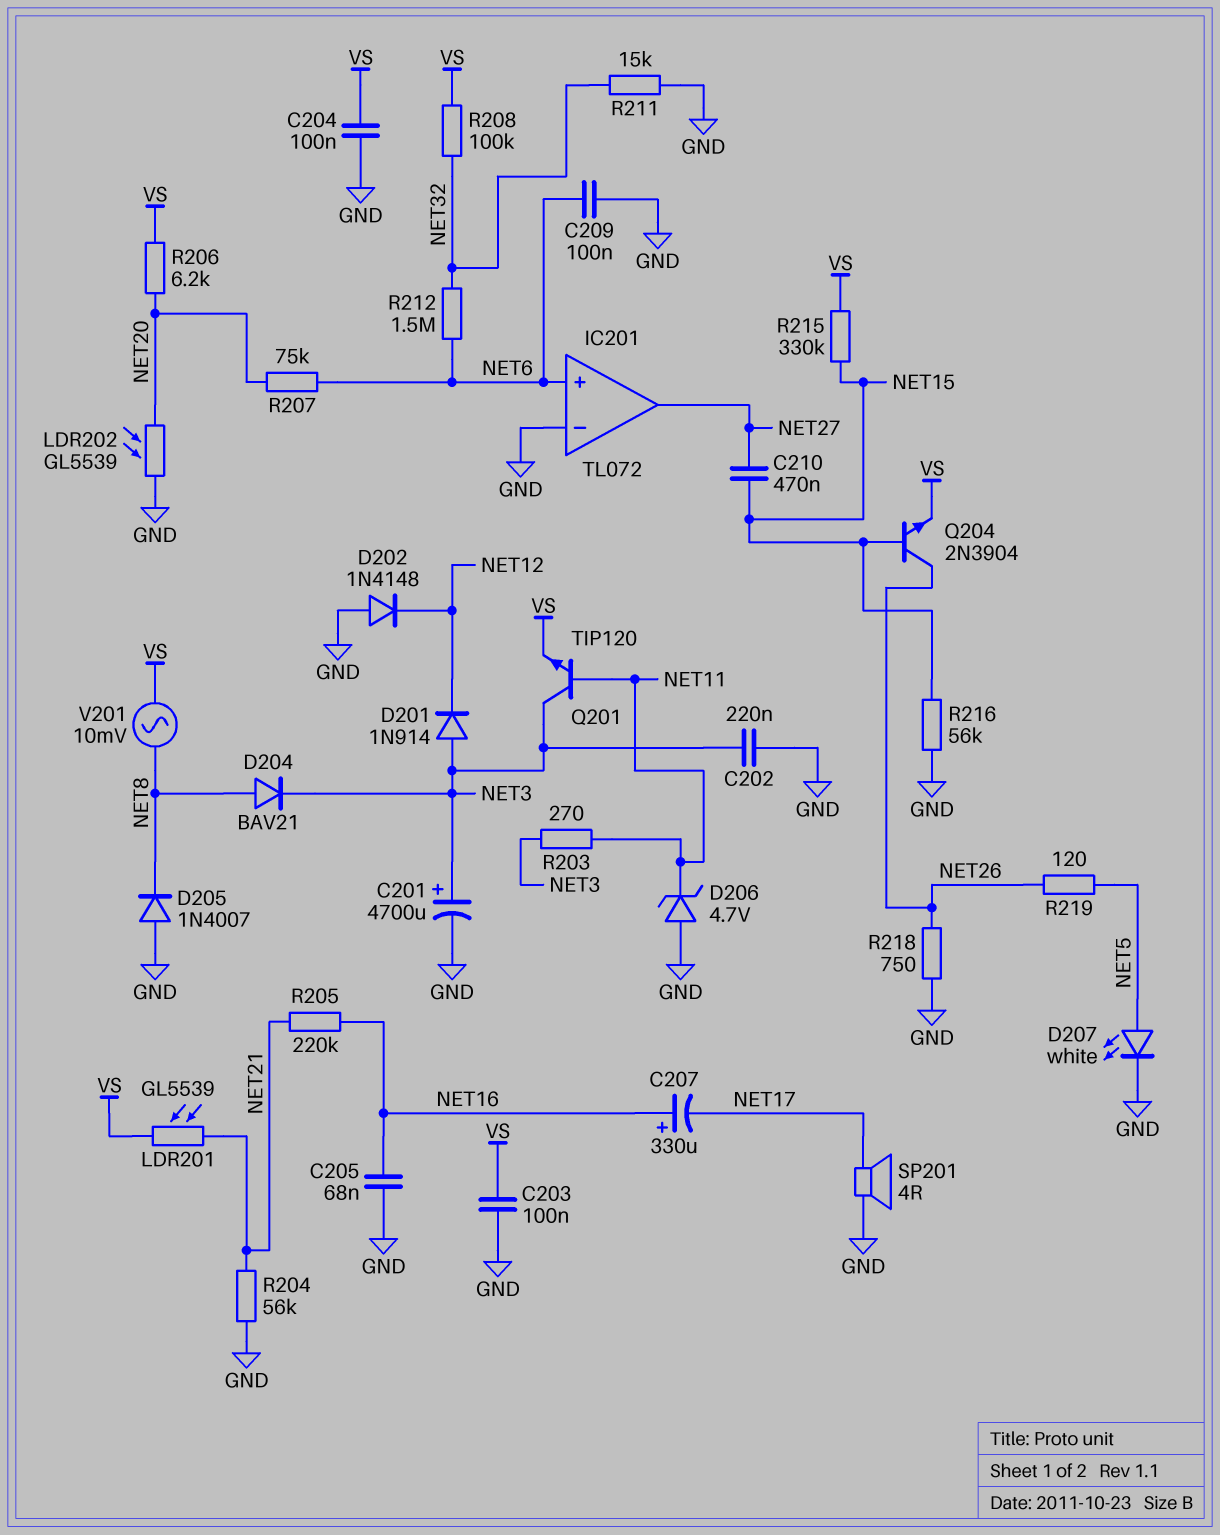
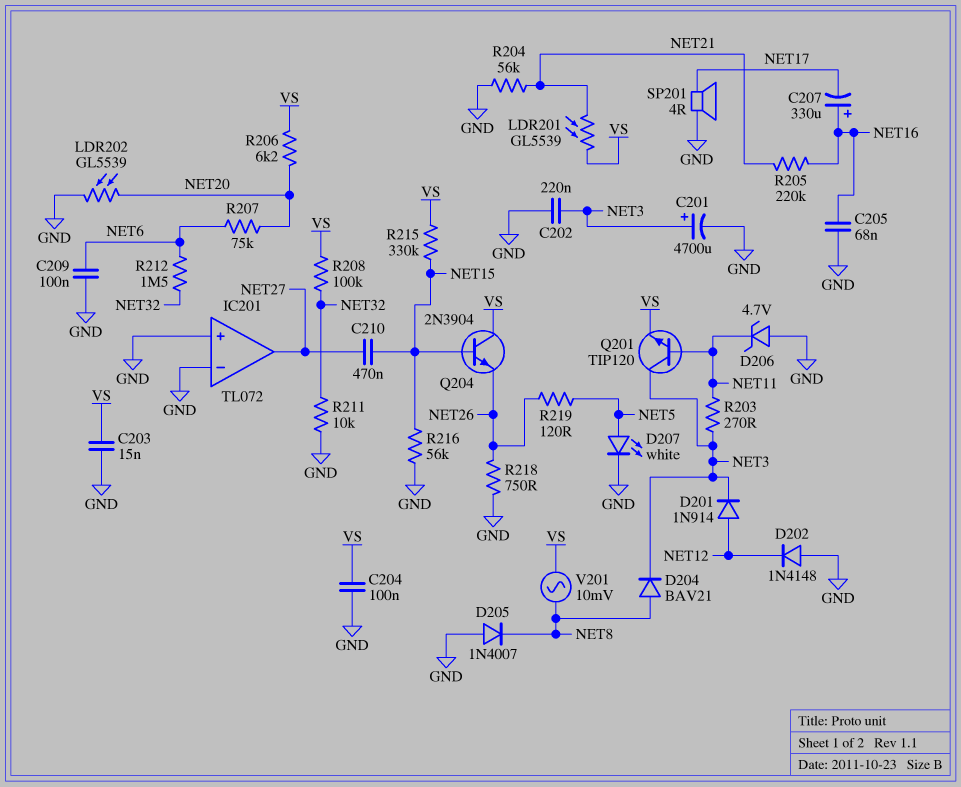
C203: 100nF (GND, VS) -> 15nF (GND, VS)
D201: diode 1N914 (A NET3, K NET12) -> diode 1N914 (A NET12, K NET3)
IC201 pin in+: NET6 -> GND
Q204: NPN 2N3904 (B NET15, C NET26, E VS) -> NPN 2N3904 (B NET15, C VS, E NET26)
R211: 15k (GND, NET32) -> 10k (GND, NET32)

